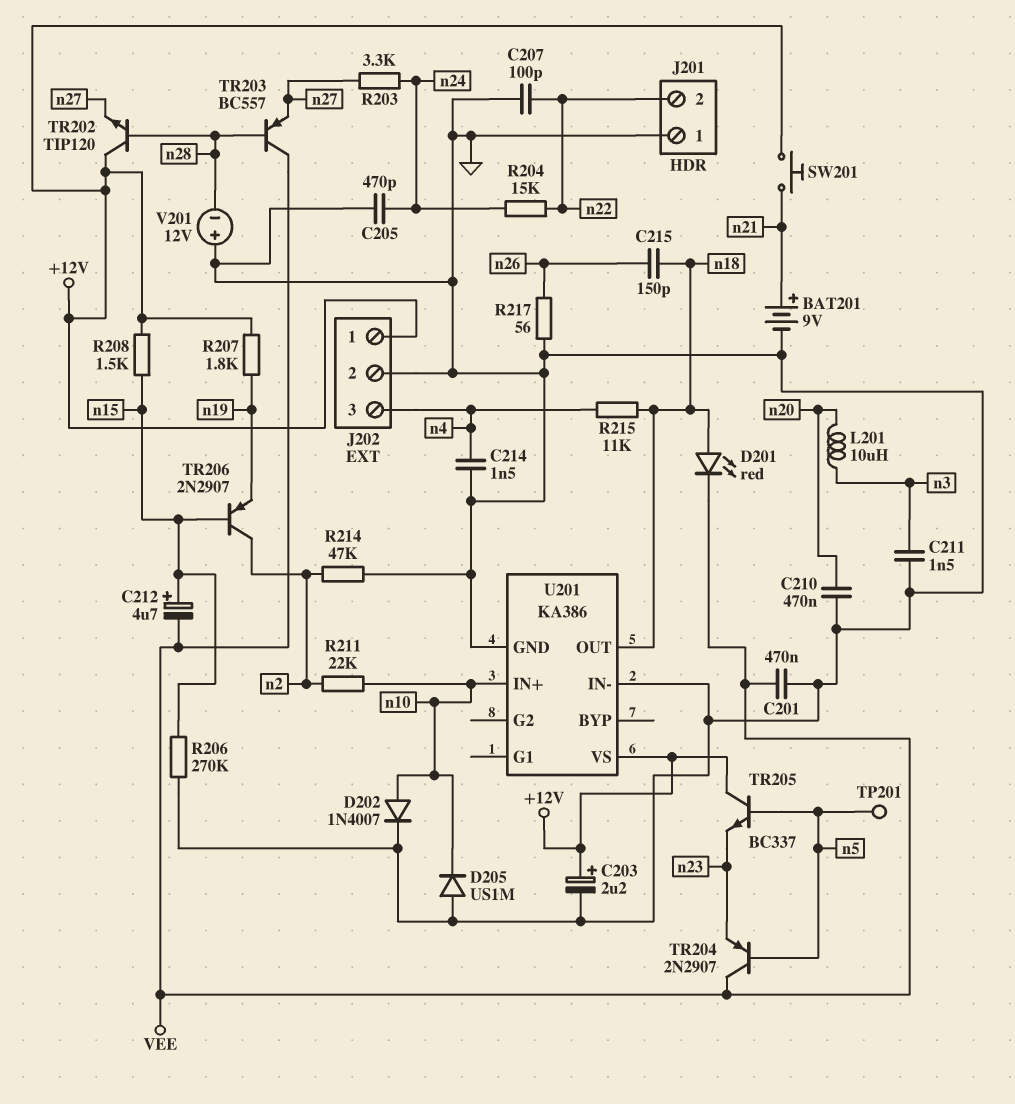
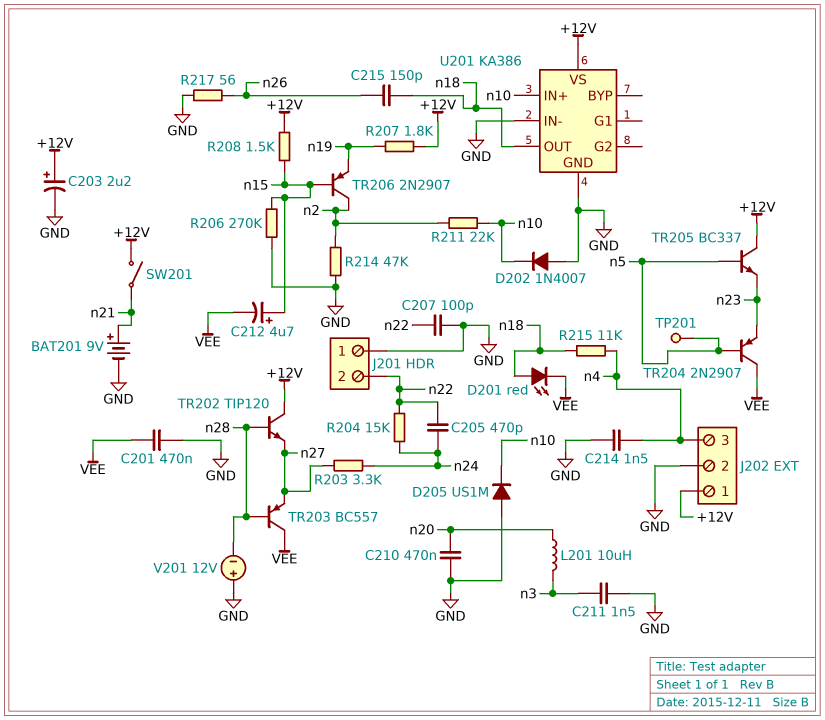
C205: 470pF (GND, n24) -> 470pF (n22, n24)
D202: diode 1N4007 (A n10, K GND) -> diode 1N4007 (A GND, K n10)
SW201: button (+12V, n21) -> switch (+12V, n21)

